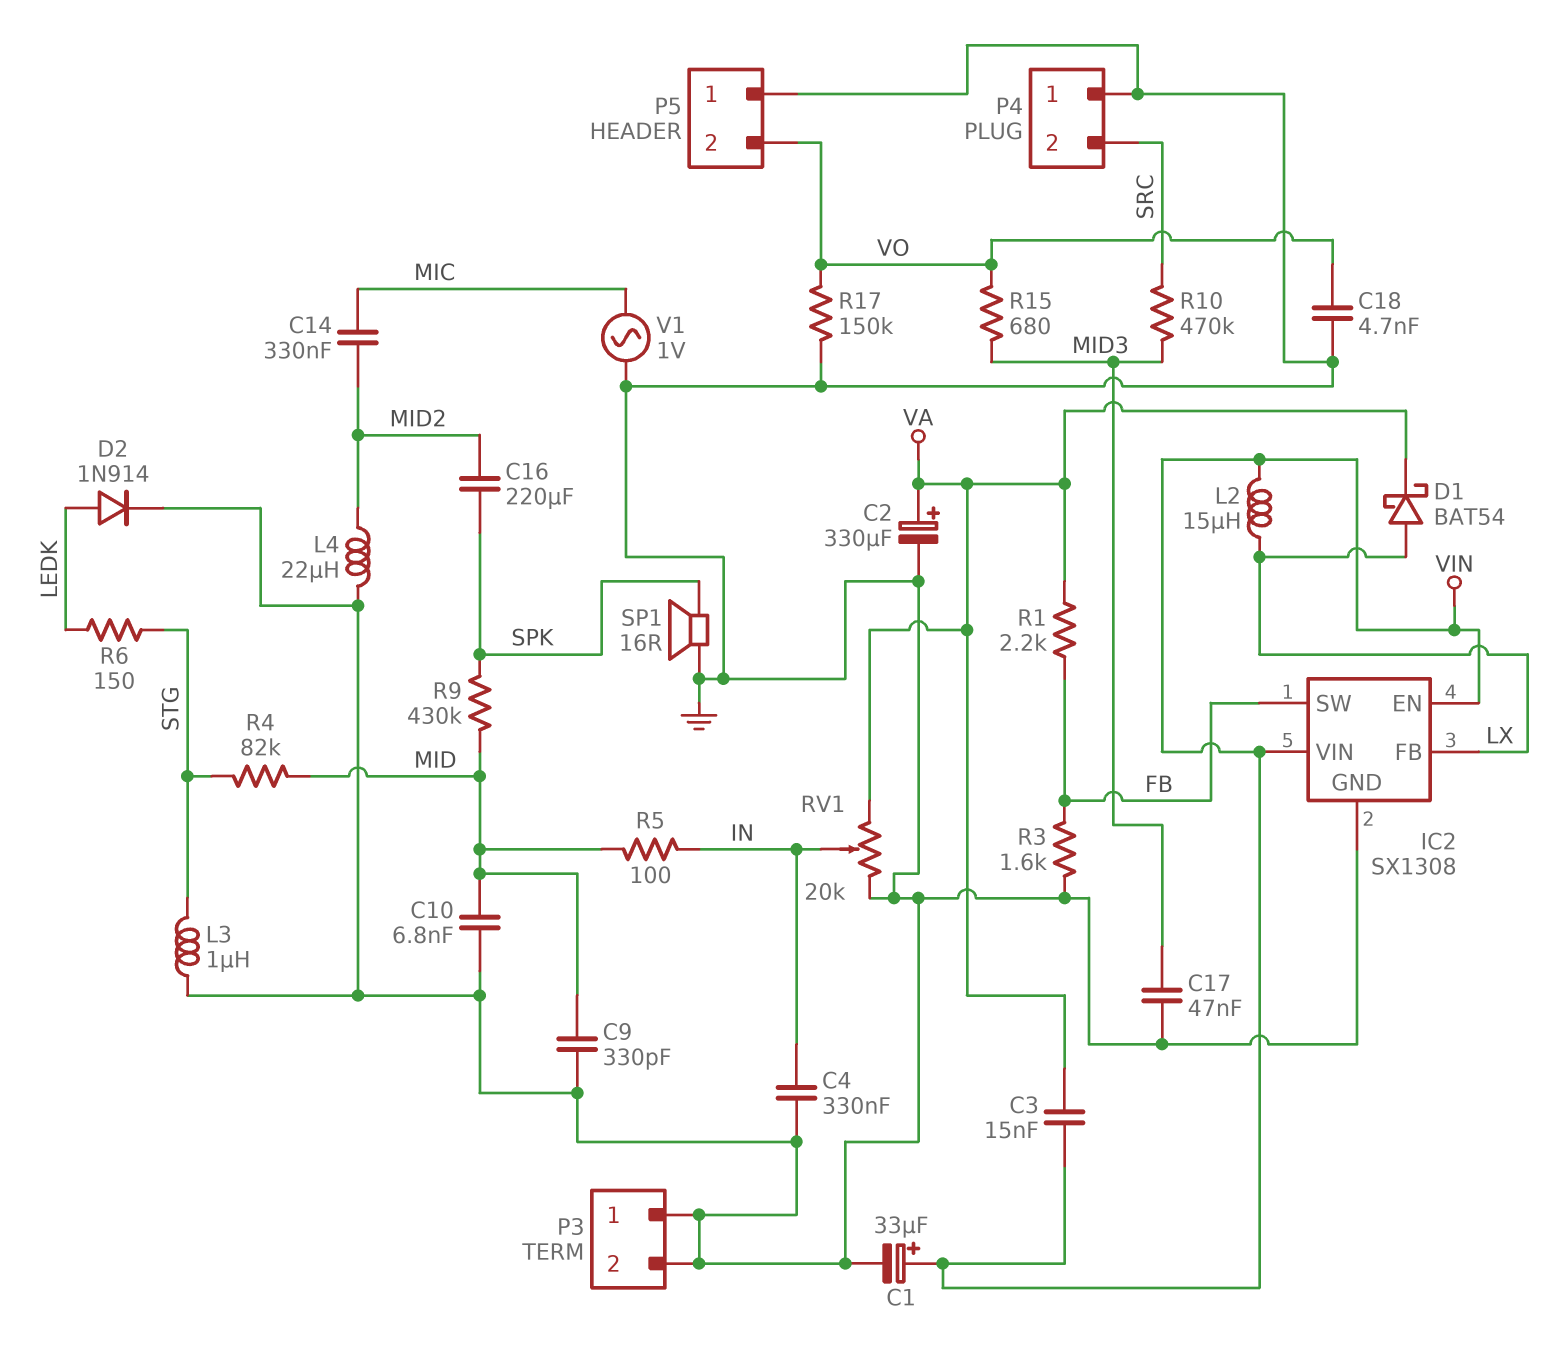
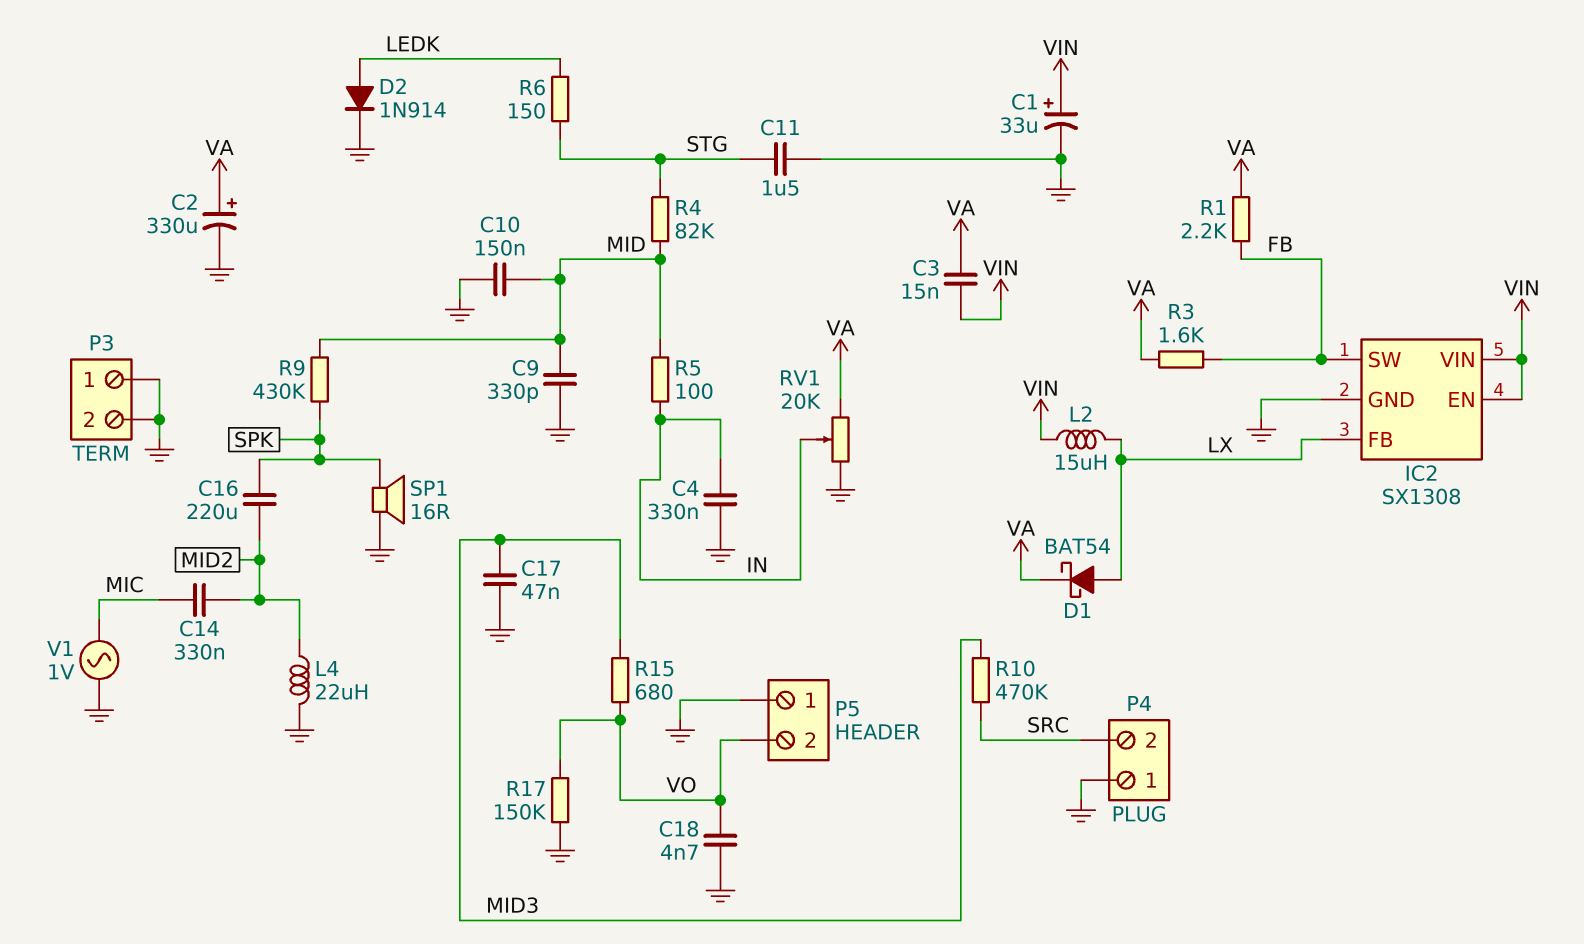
C10: 6.8nF (GND, MID) -> 150nF (GND, MID)
C11: none -> 1.5uF (GND, STG)
L3: 1uH (GND, STG) -> none
R3: 1.6k (FB, GND) -> 1.6k (FB, VA)

